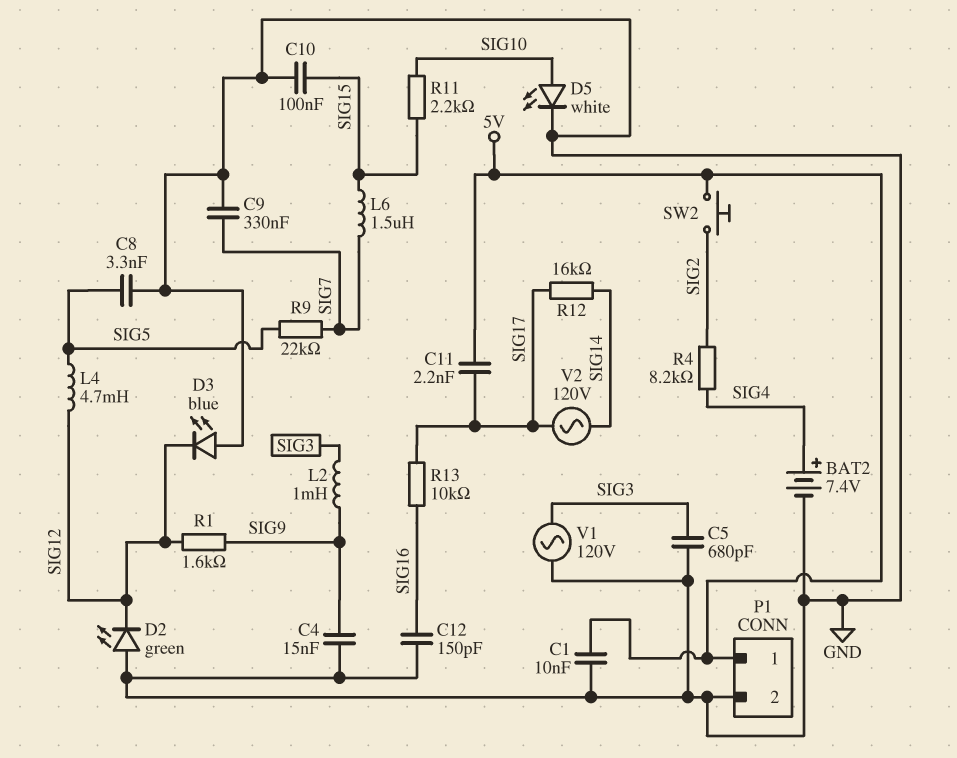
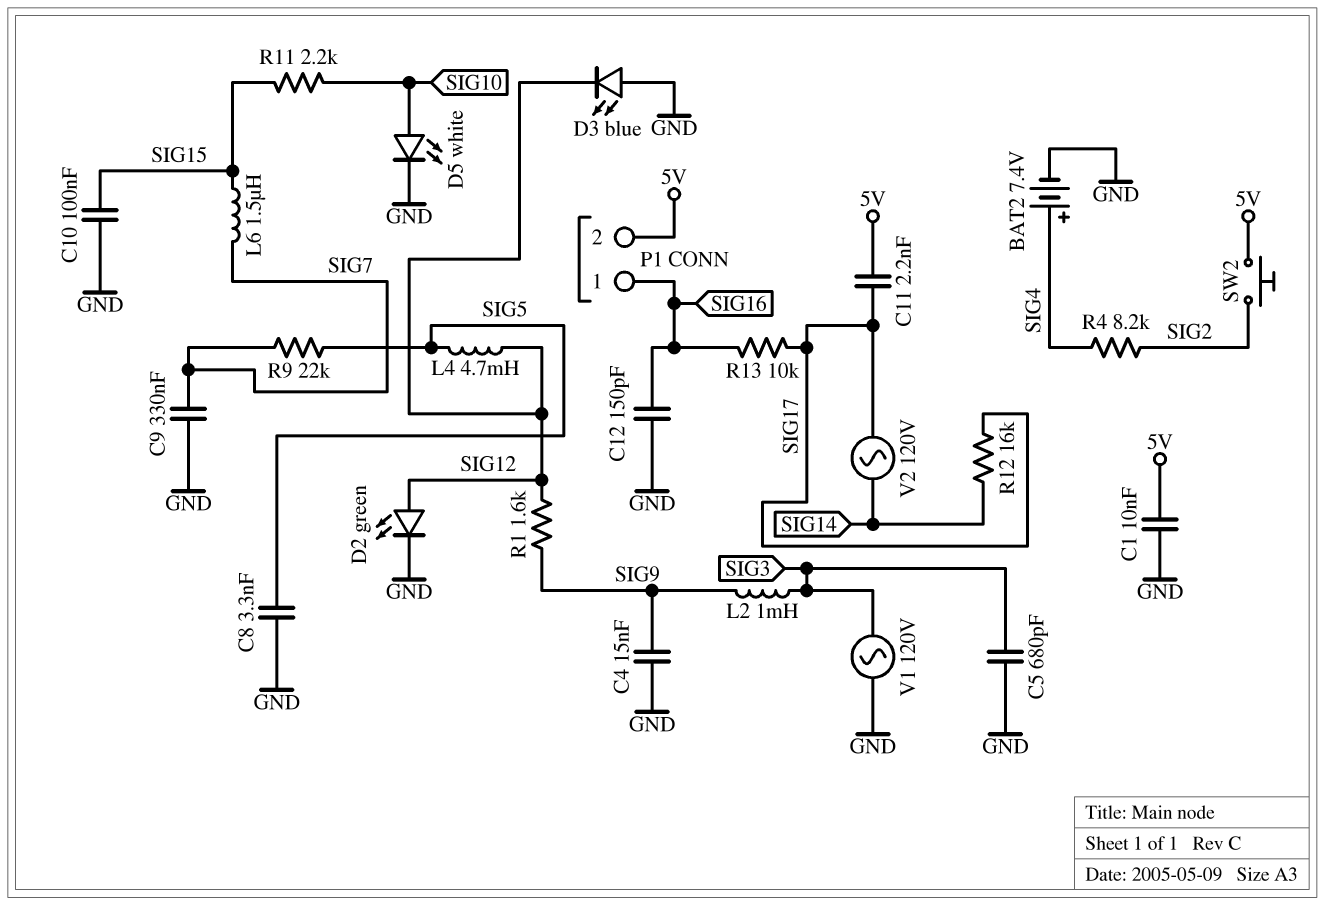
D2: LED green (A GND, K SIG12) -> LED green (A SIG12, K GND)
P1 pin 1: 5V -> SIG16
P1 pin 2: GND -> 5V

